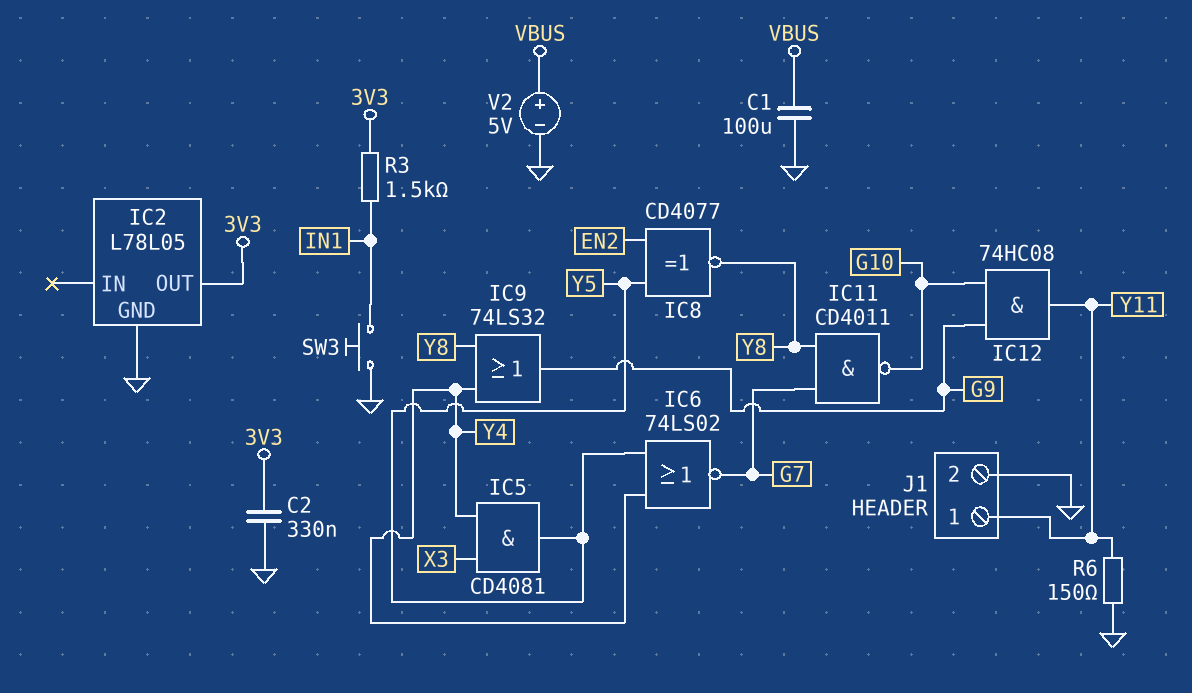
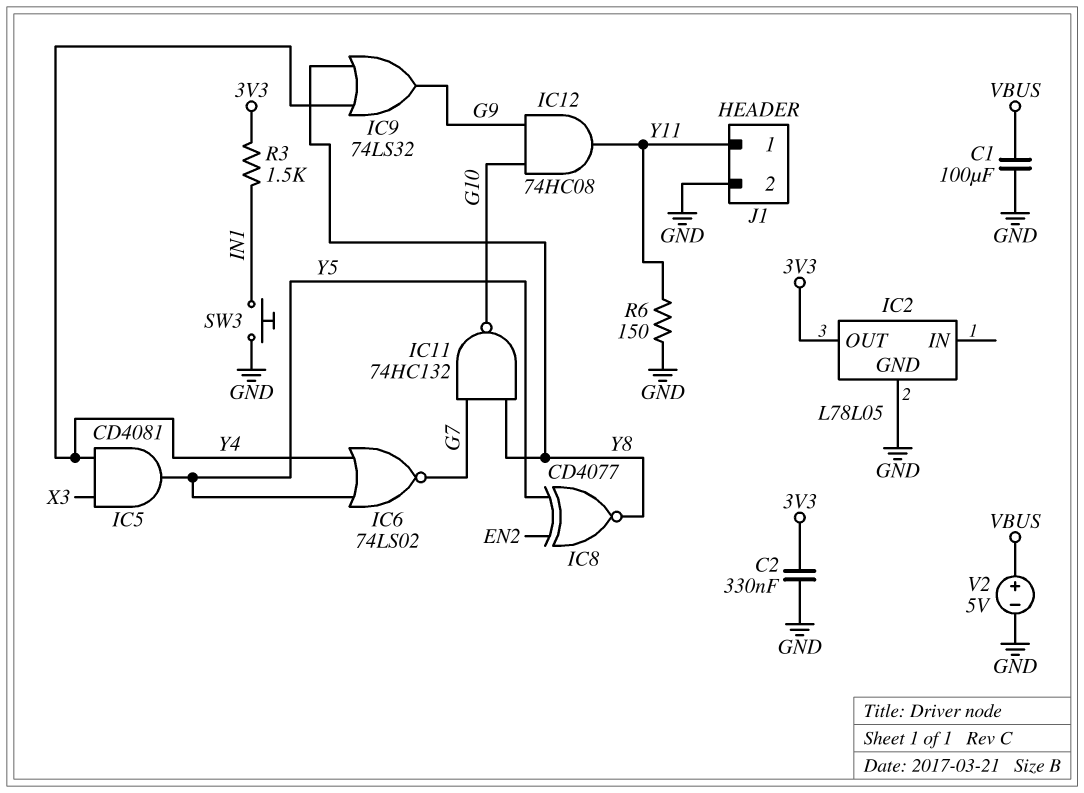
IC11: NAND CD4011 (in G7, in Y8, out G10) -> NAND 74HC132 (in G7, in Y8, out G10)

